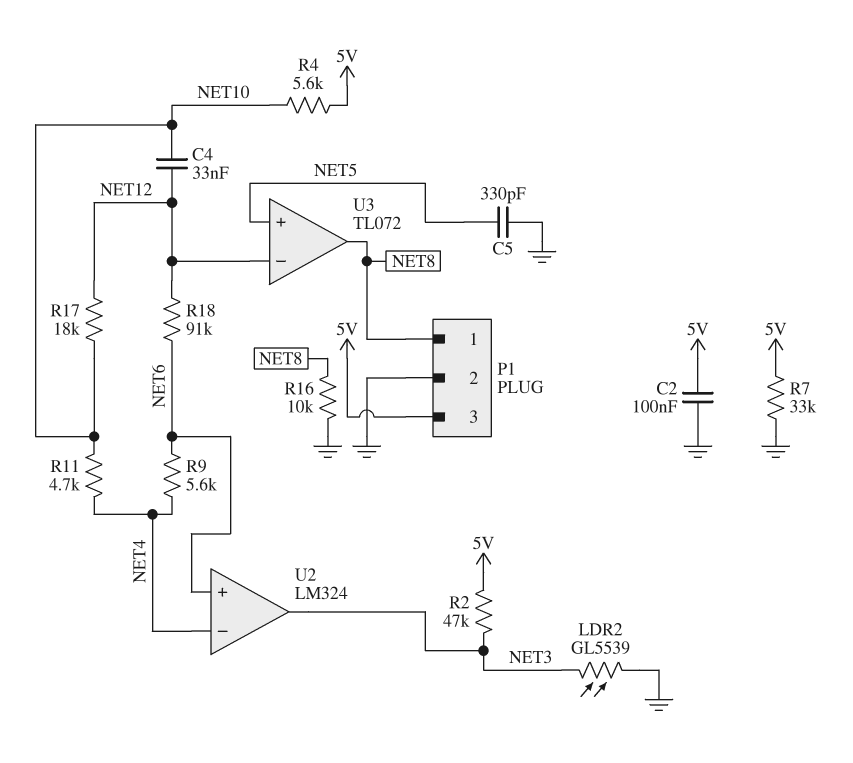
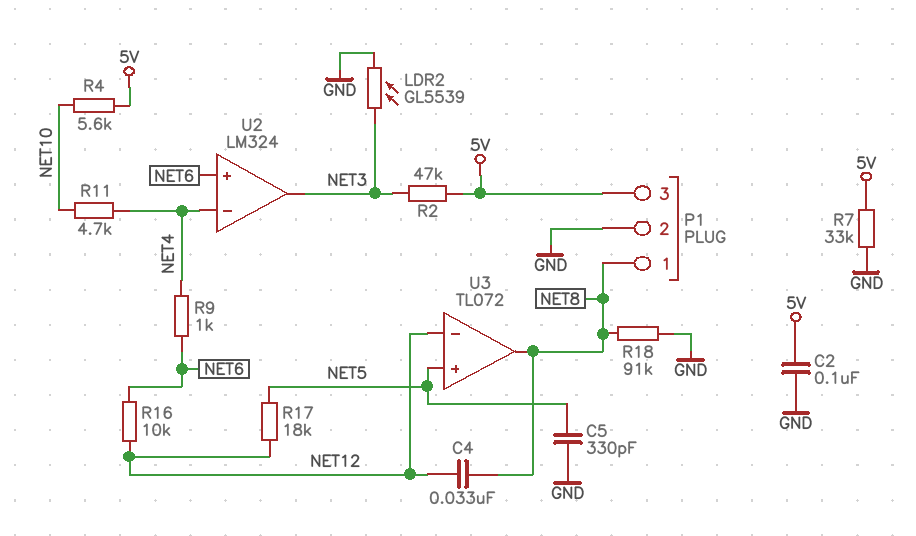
C4: 33nF (NET10, NET12) -> 33nF (NET8, NET12)
R9: 5.6k (NET4, NET6) -> 1k (NET4, NET6)
R16: 10k (GND, NET8) -> 10k (NET6, NET12)
R17: 18k (NET10, NET12) -> 18k (NET5, NET12)
R18: 91k (NET6, NET12) -> 91k (GND, NET8)

